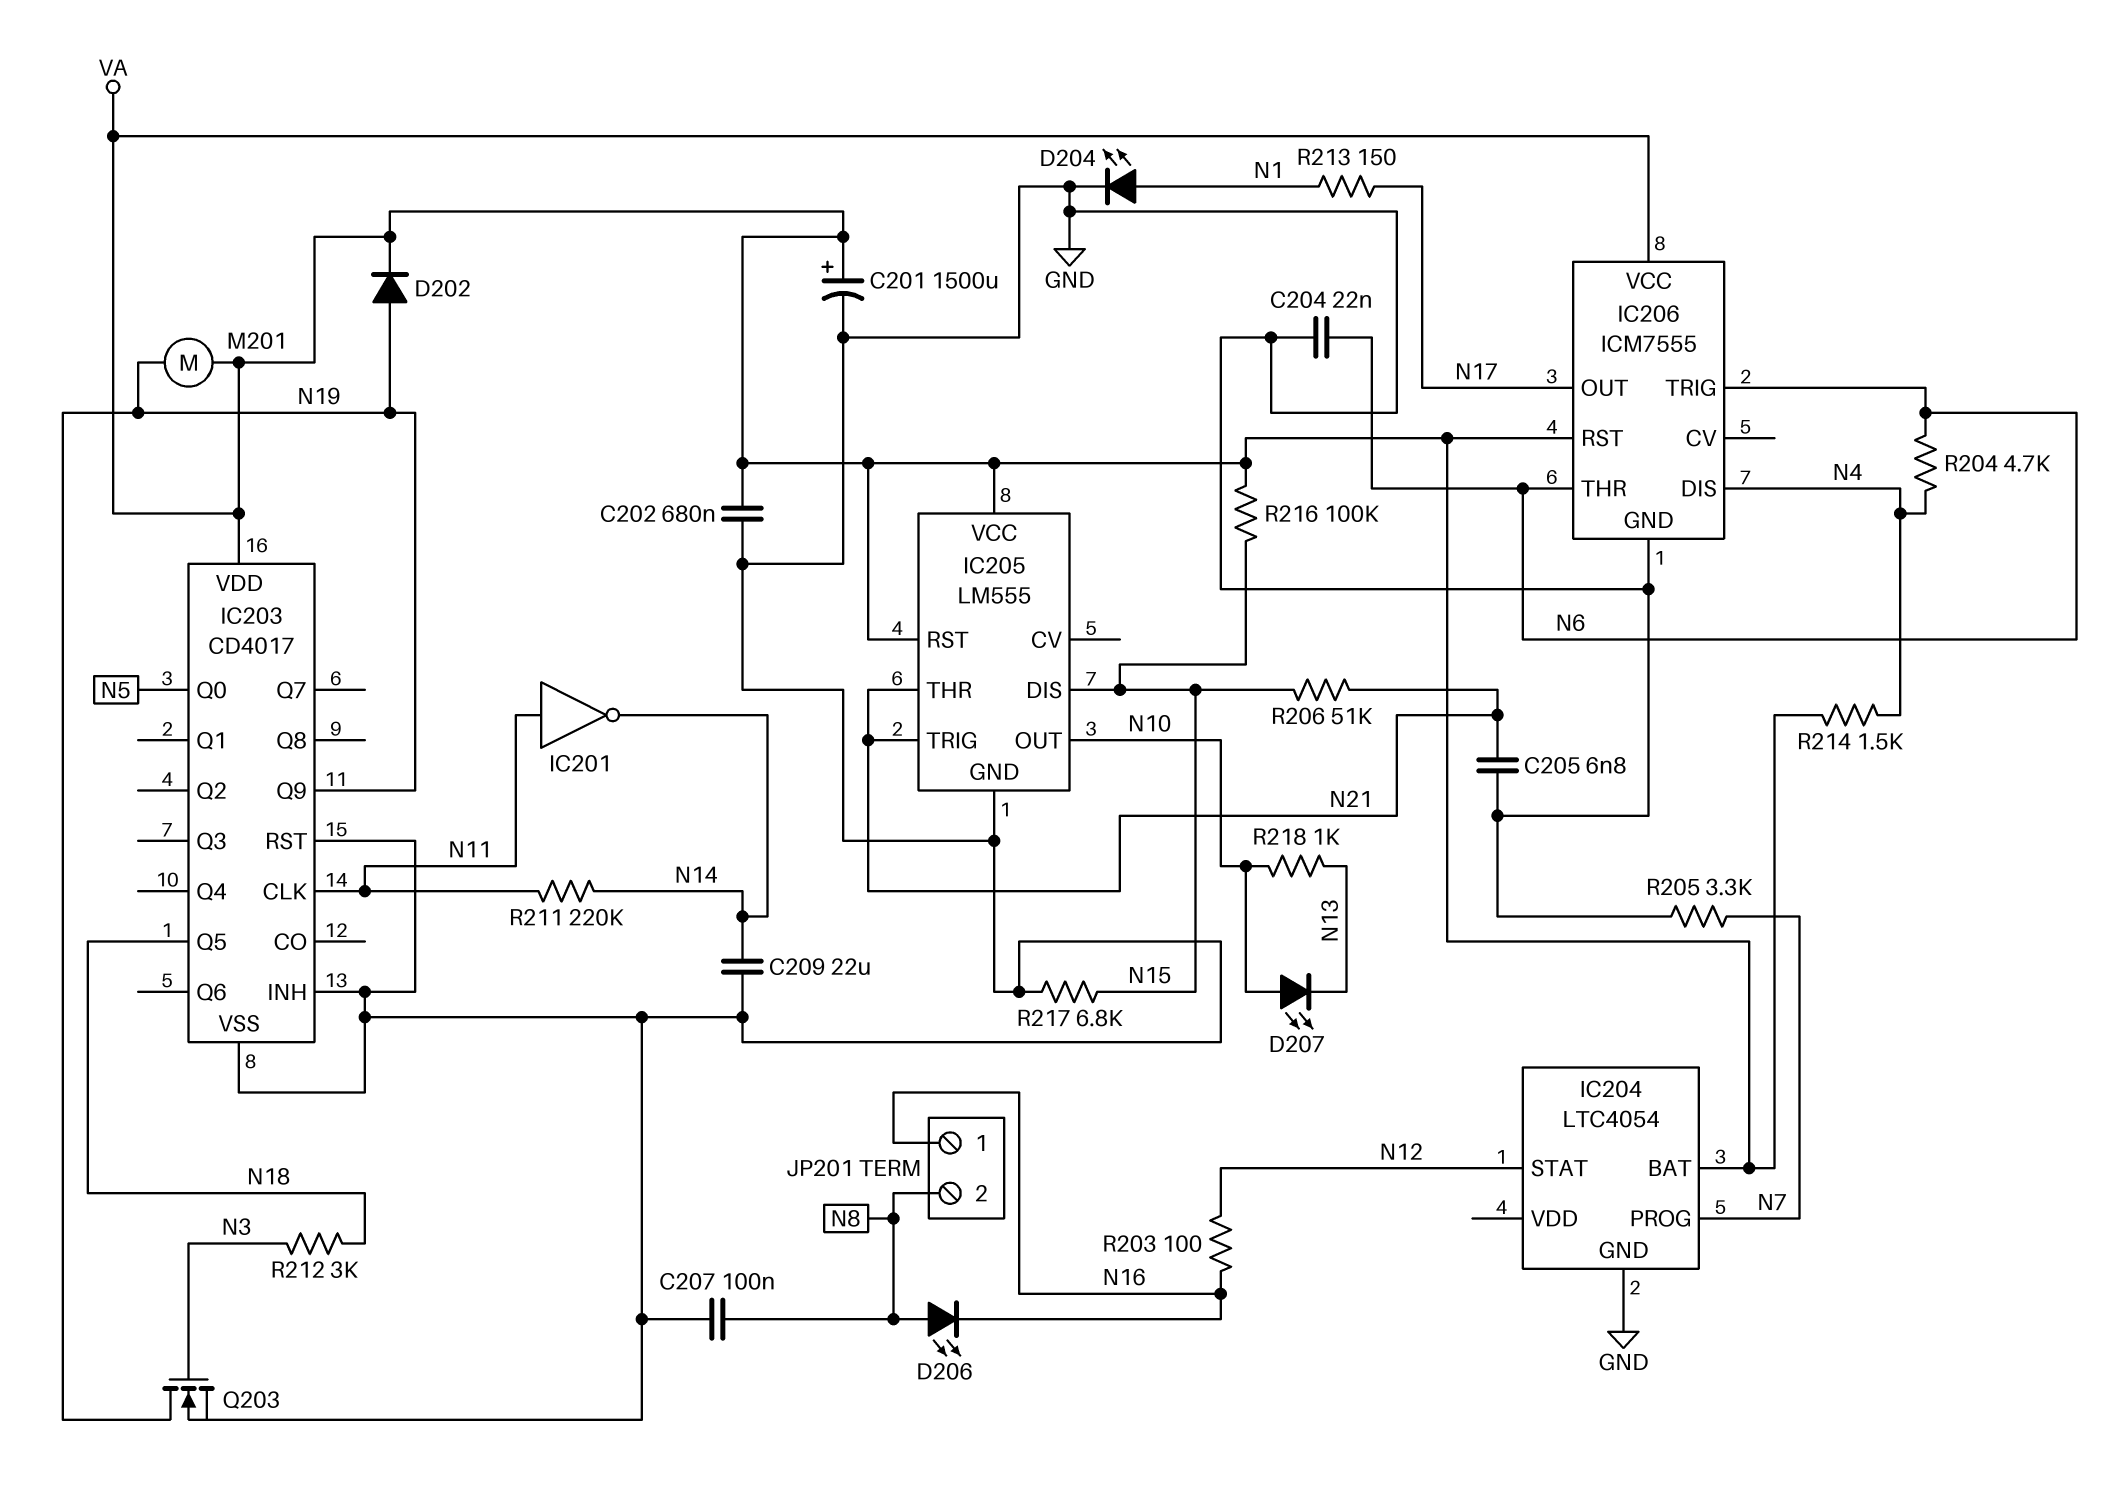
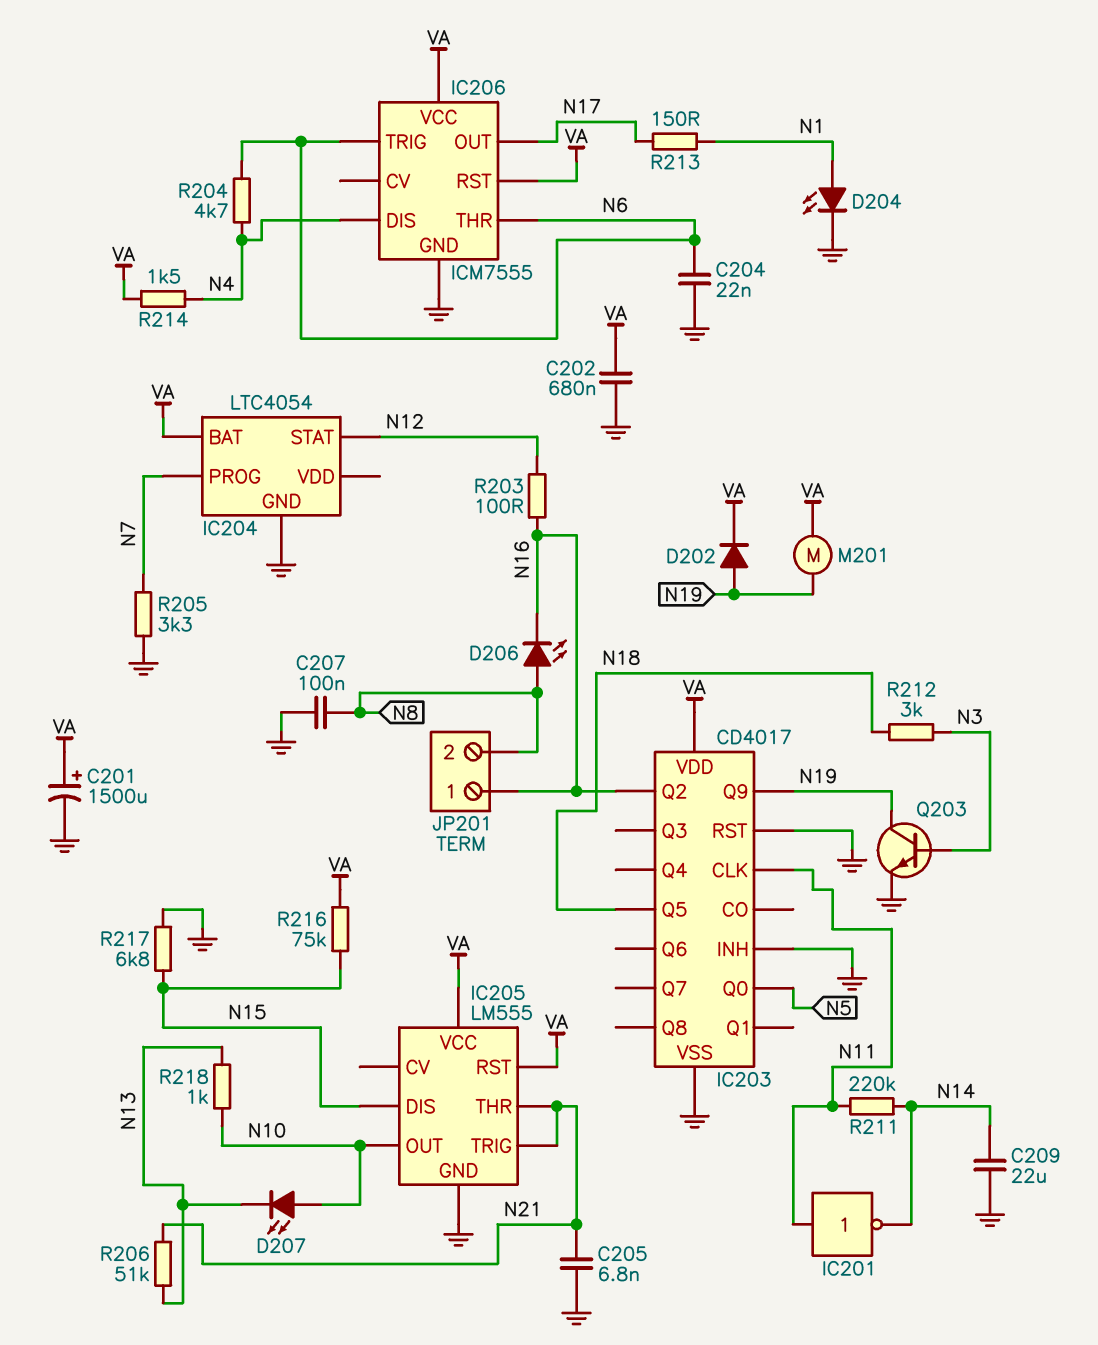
IC203 pin Q2: none -> N16
Q203: NMOS (G N3, D N19, S GND) -> NPN (B N3, C N19, E GND)
R206: 51k (N15, N21) -> 51k (N13, N21)
R216: 100k (N15, VA) -> 75k (N15, VA)

